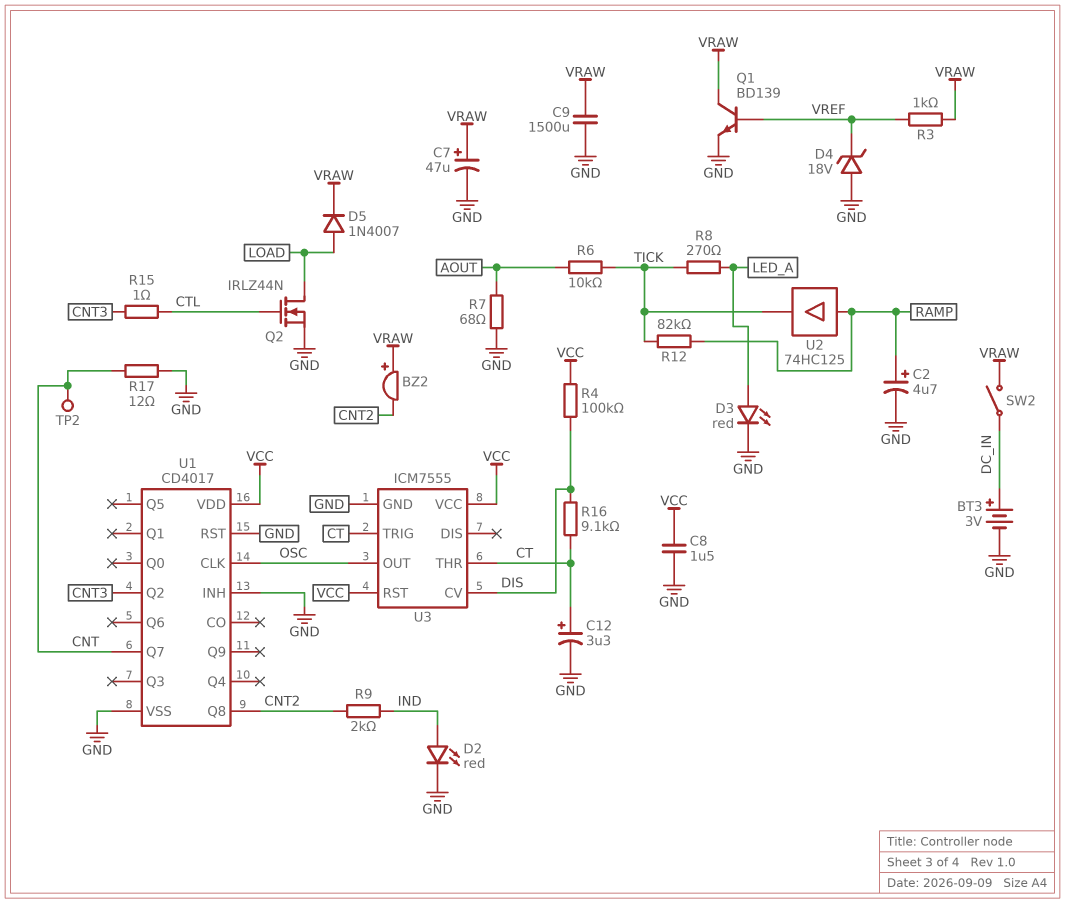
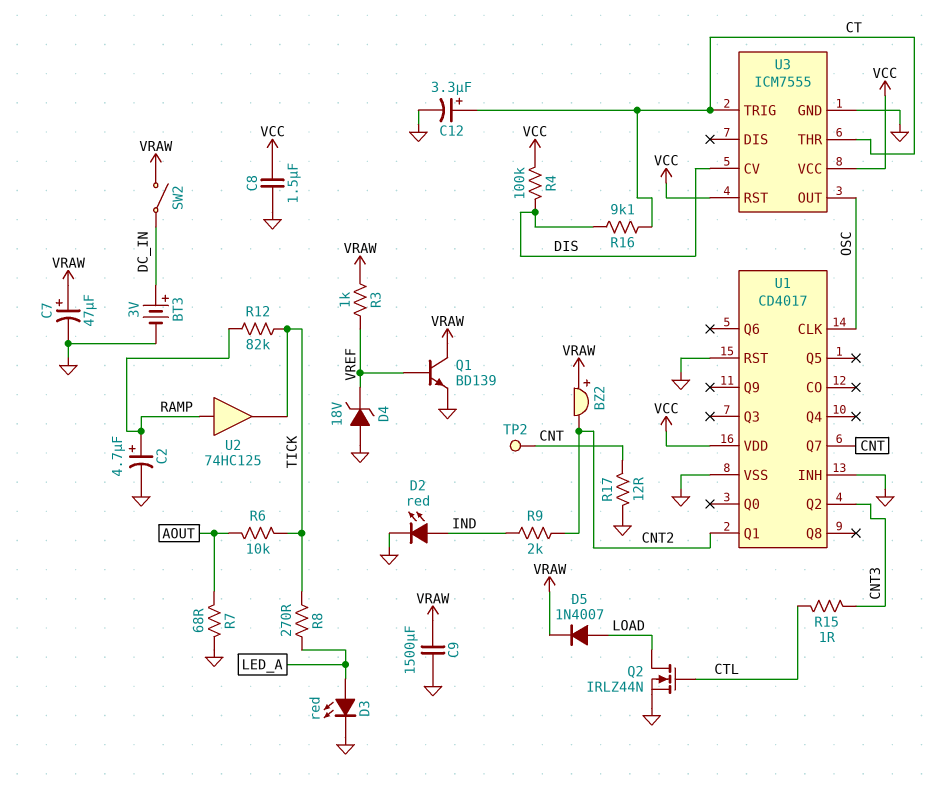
U1 pin Q1: none -> CNT2
U1 pin Q8: CNT2 -> none

